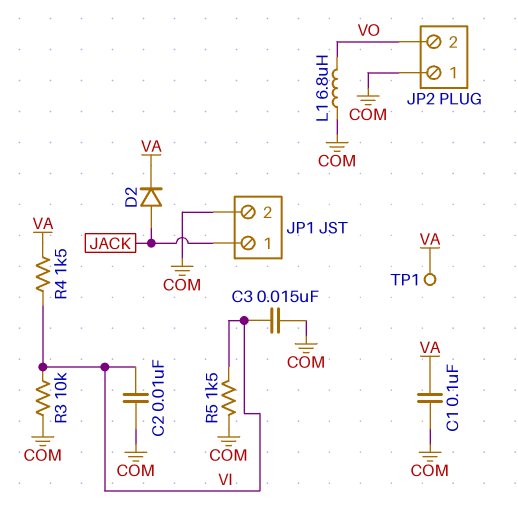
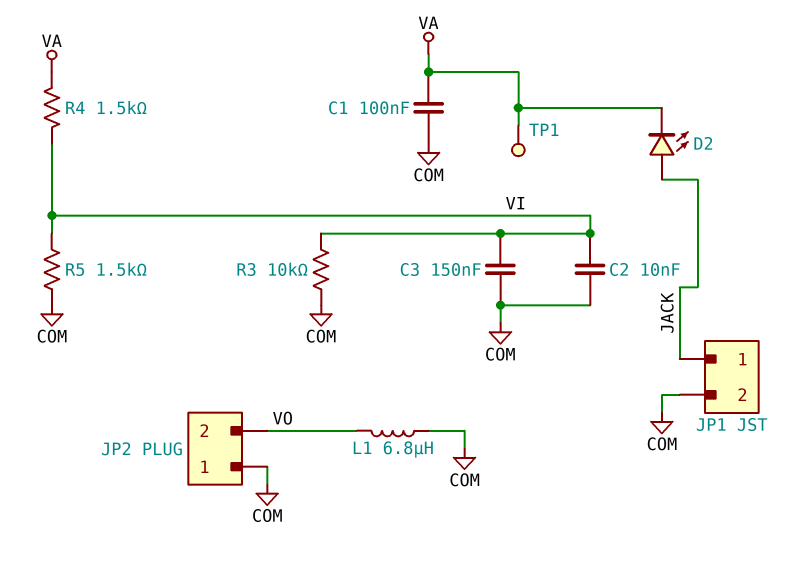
C3: 15nF (COM, VI) -> 150nF (COM, VI)
D2: diode (A JACK, K VA) -> LED (A JACK, K VA)

